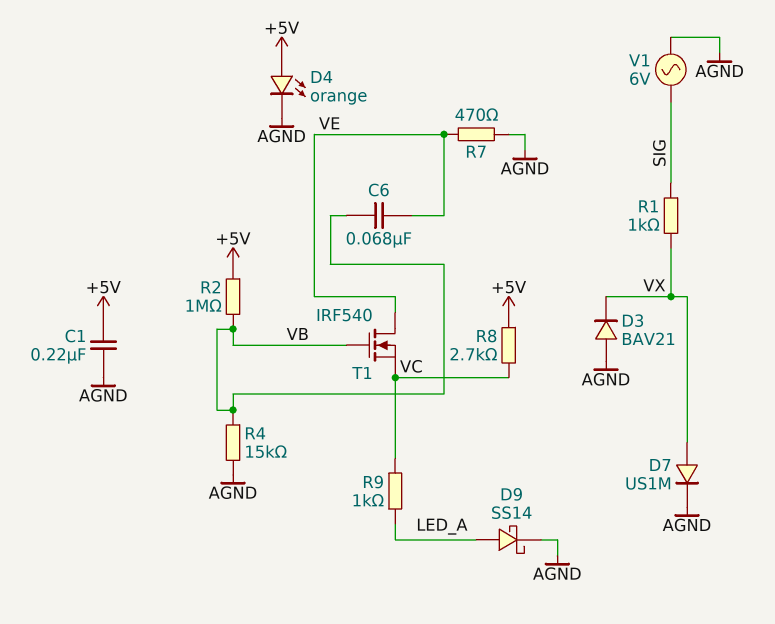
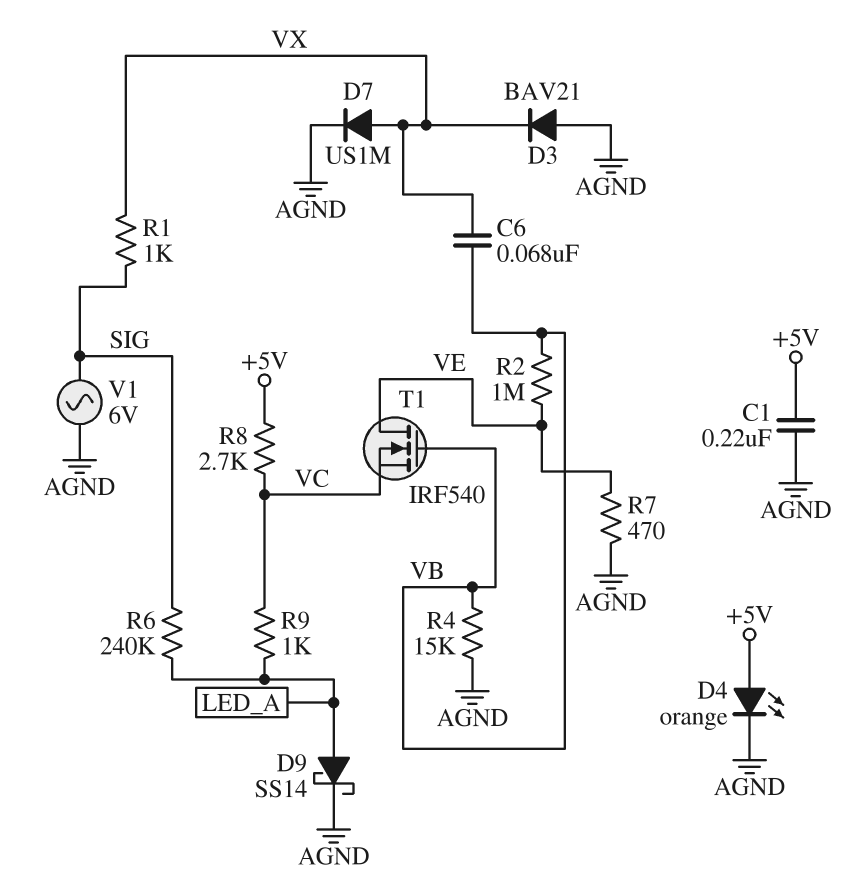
C6: 68nF (VB, VE) -> 68nF (VB, VX)
R2: 1M (+5V, VB) -> 1M (VB, VE)
R6: none -> 240k (LED_A, SIG)

